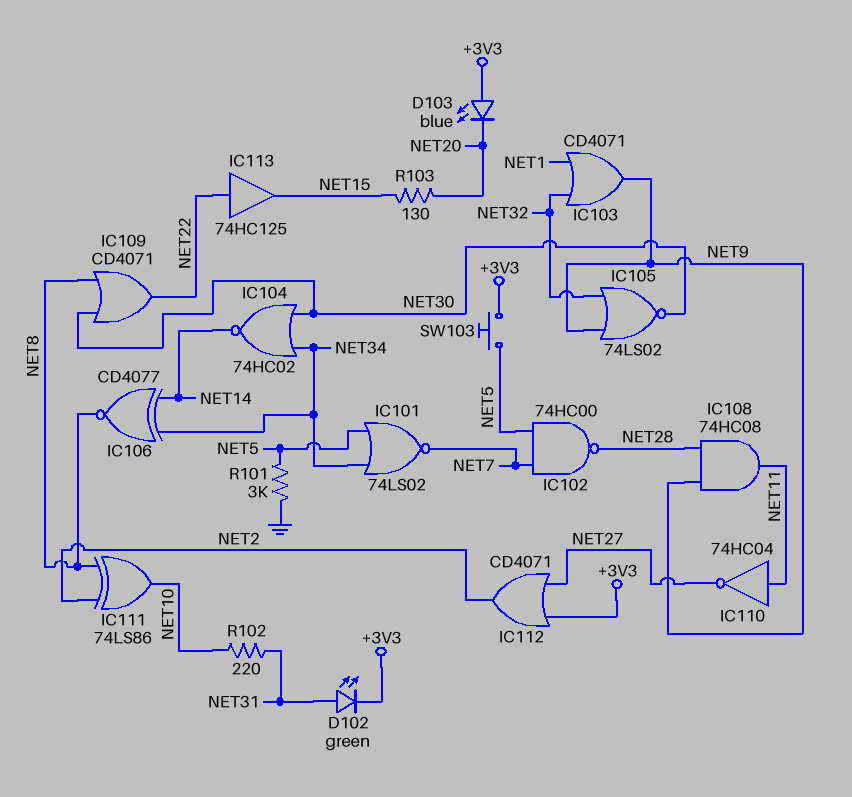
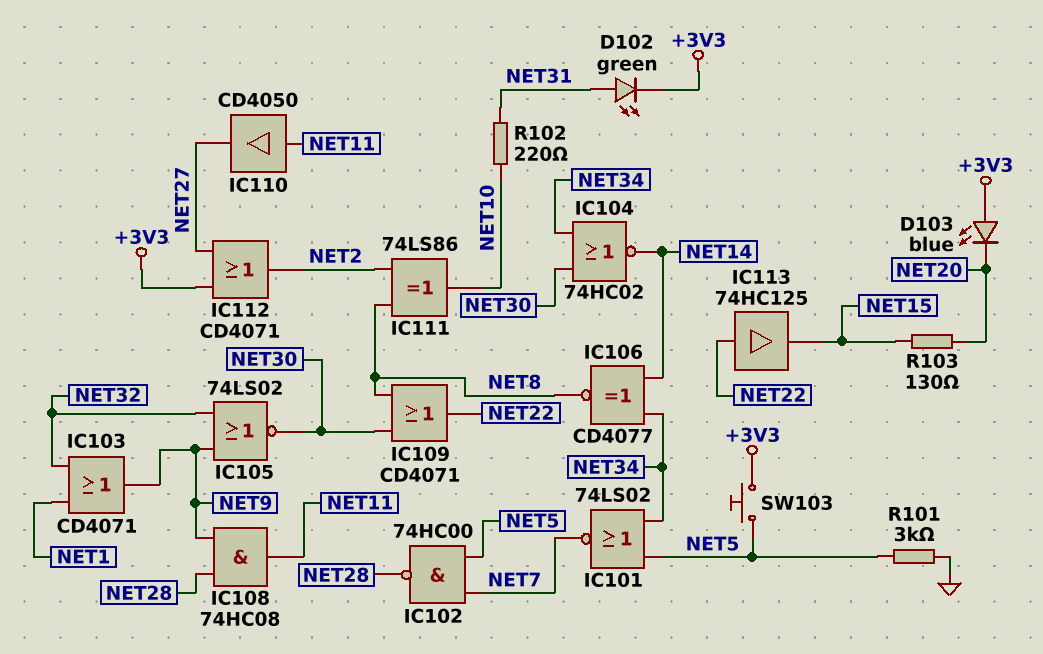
IC110: NOT 74HC04 (in NET11, out NET27) -> buffer CD4050 (in NET11, out NET27)

